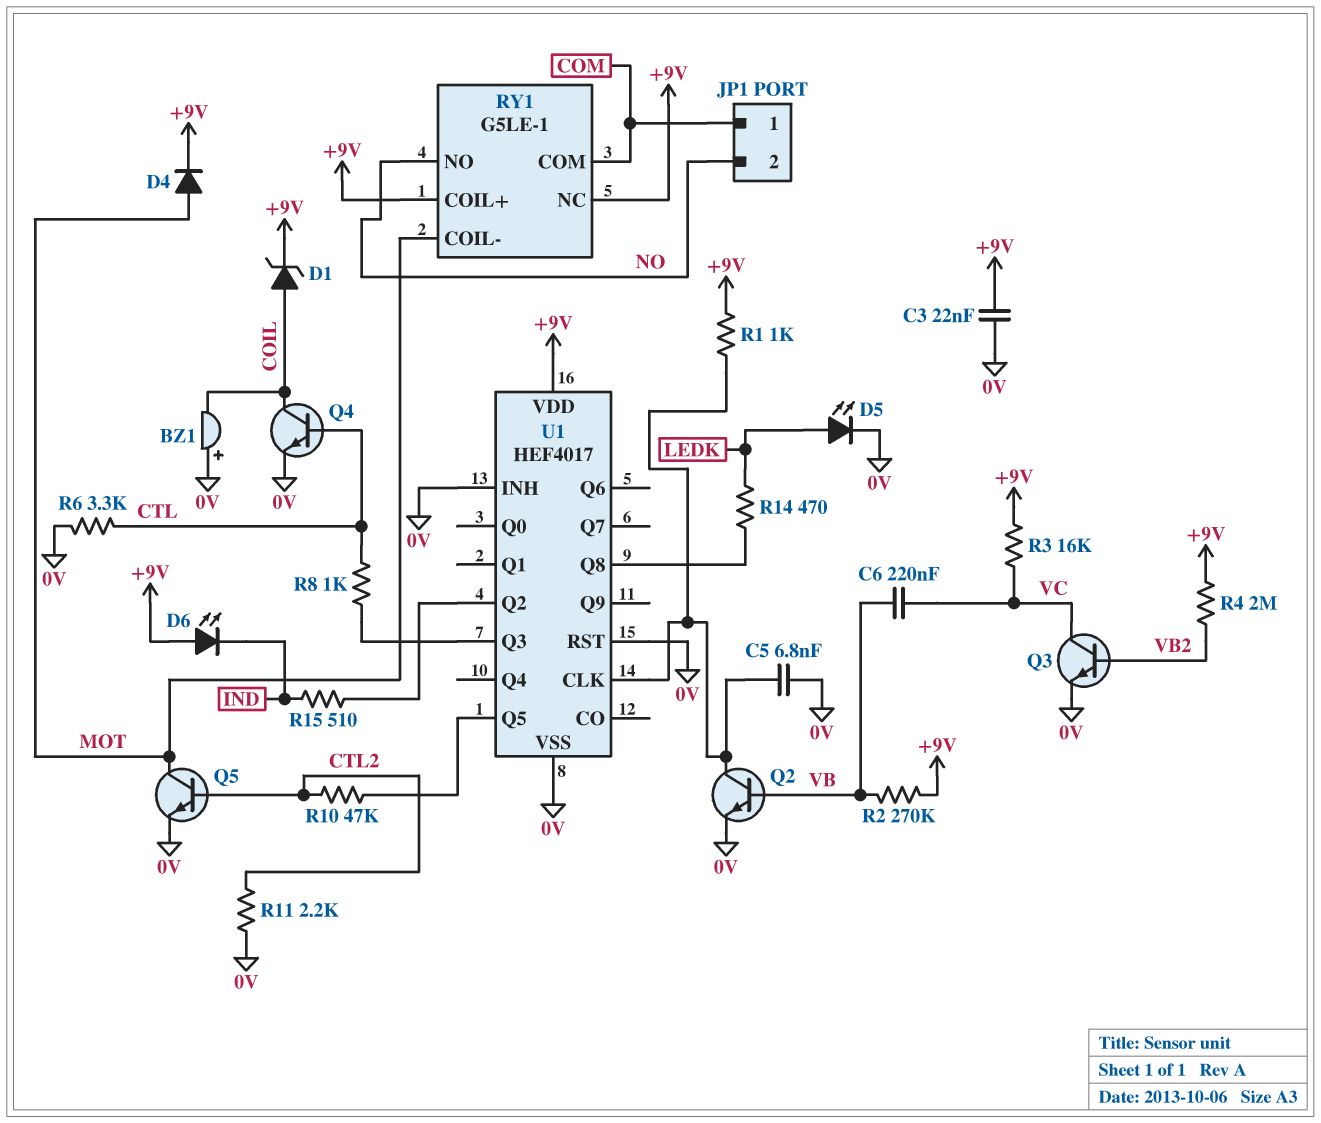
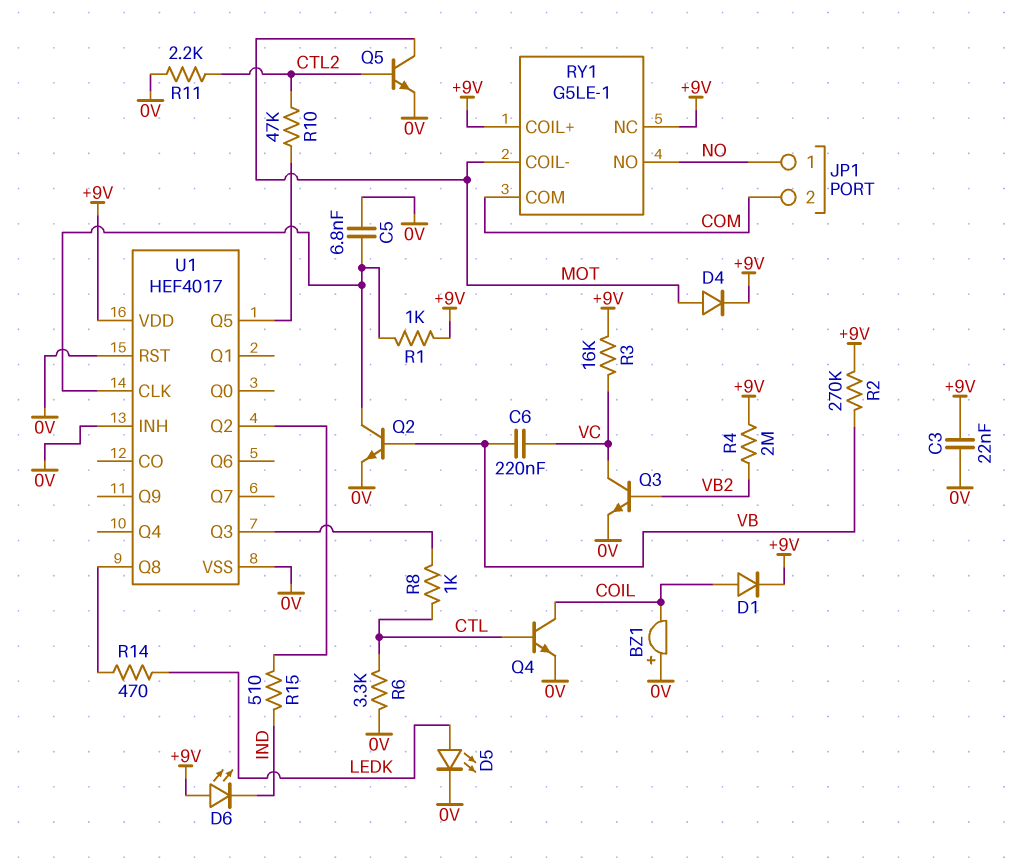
D1: zener (A COIL, K +9V) -> diode (A COIL, K +9V)
JP1 pin 1: COM -> NO
JP1 pin 2: NO -> COM

